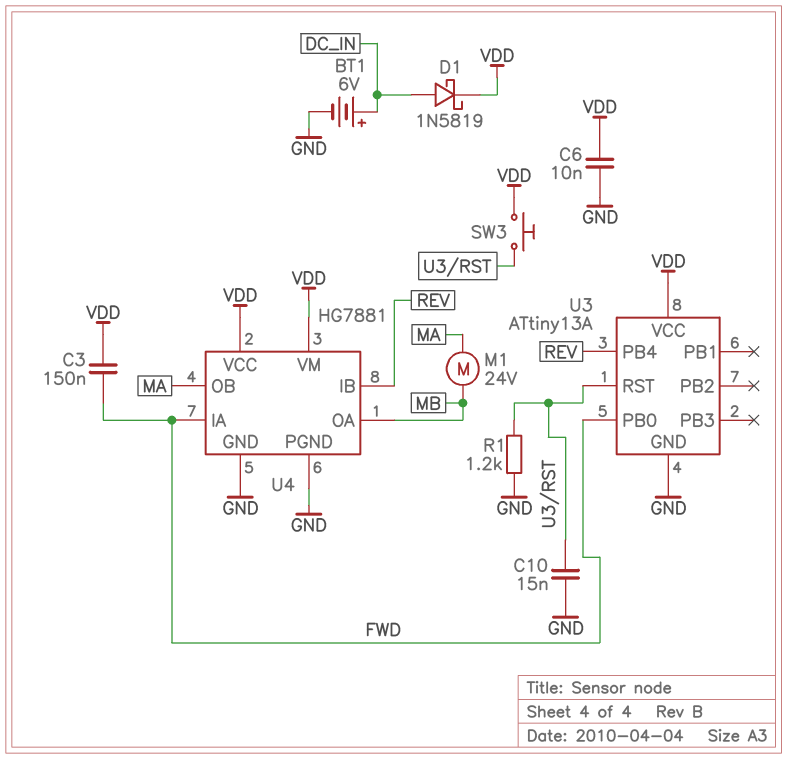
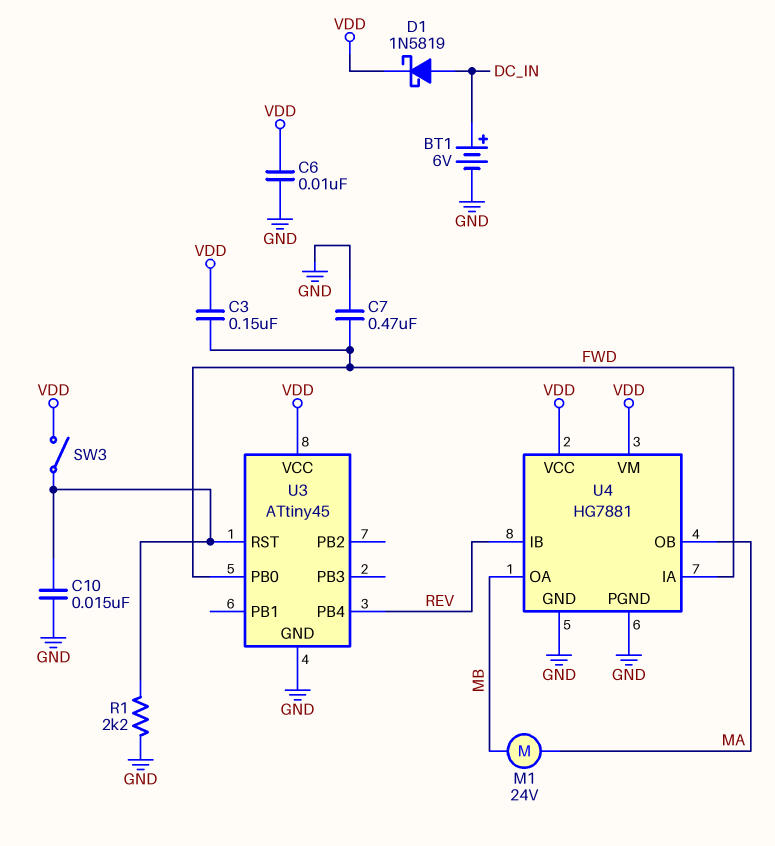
C7: none -> 470nF (FWD, GND)
R1: 1.2k (GND, U3/RST) -> 2.2k (GND, U3/RST)
SW3: button (U3/RST, VDD) -> switch (U3/RST, VDD)
U3: ATtiny13A -> ATtiny45

